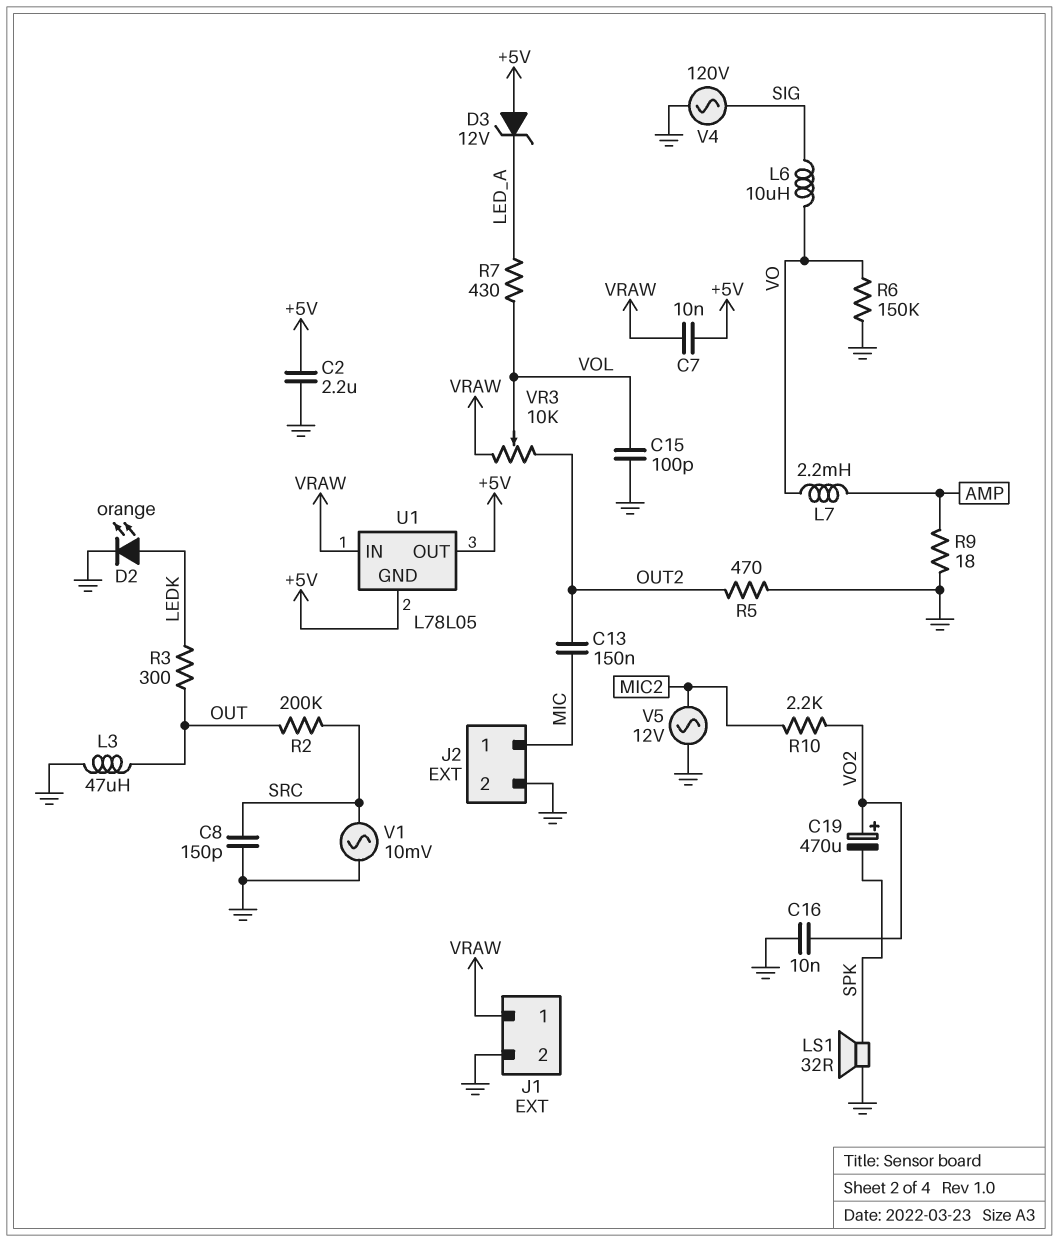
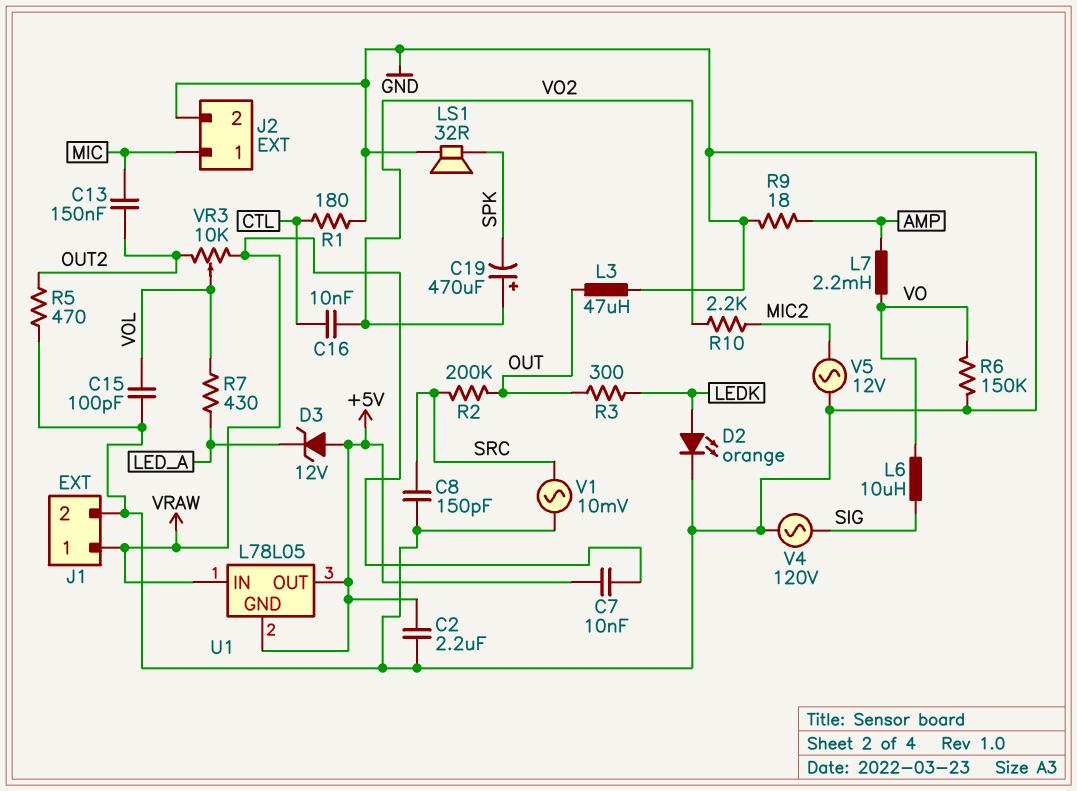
C16: 10nF (GND, VO2) -> 10nF (CTL, VO2)
R1: none -> 180 (CTL, GND)

